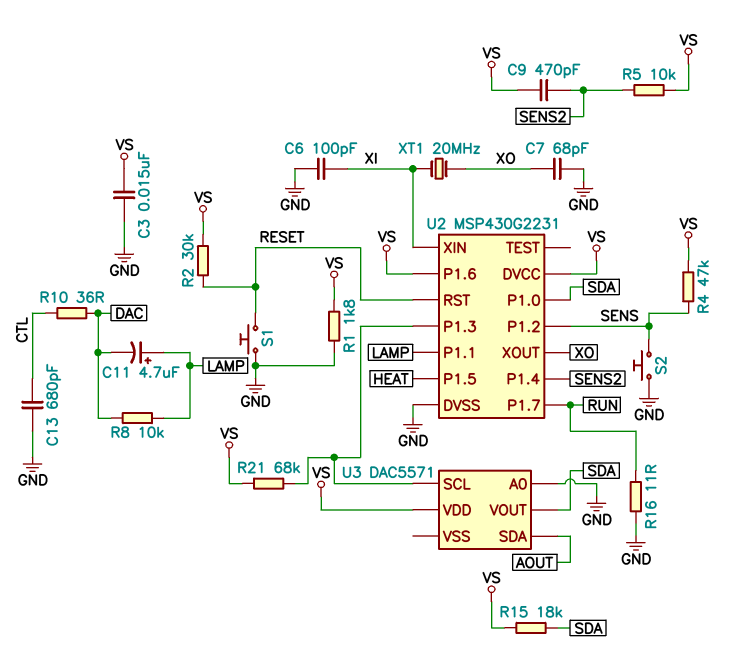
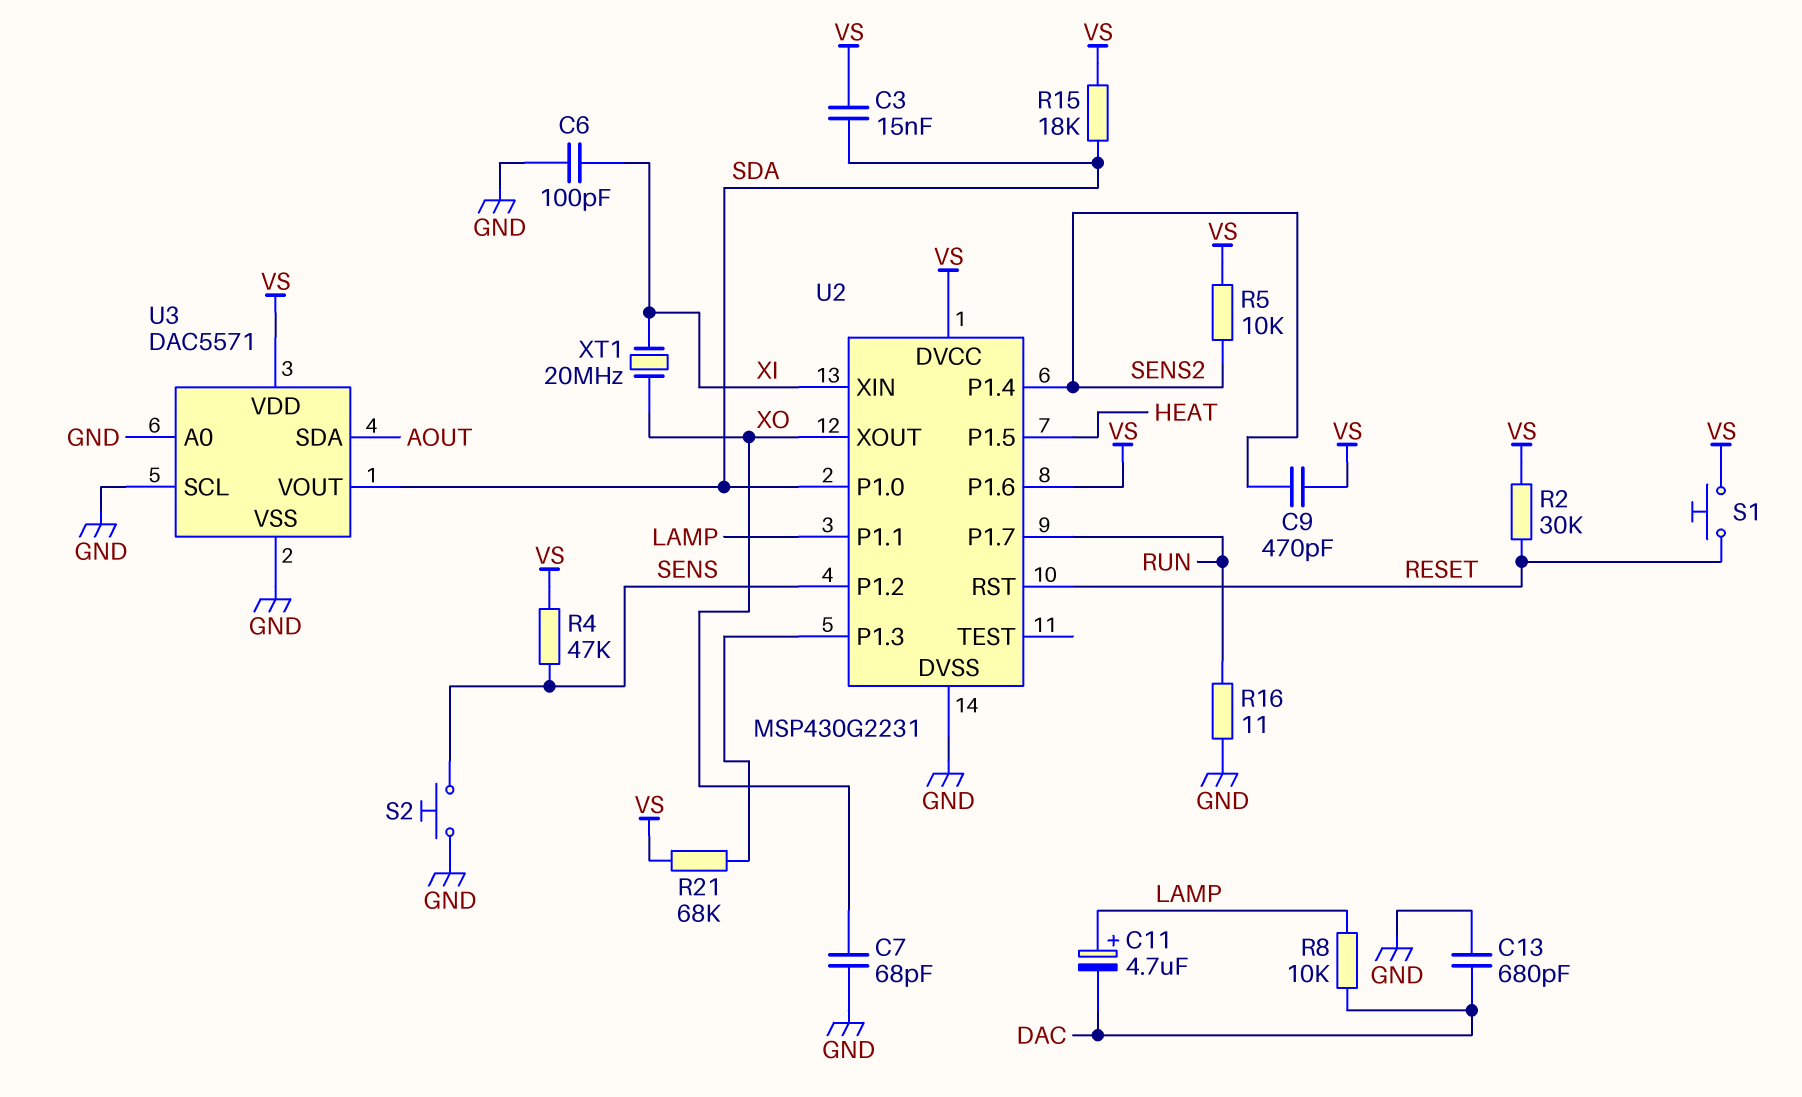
C3: 15nF (GND, VS) -> 15nF (SDA, VS)
C13: 680pF (CTL, GND) -> 680pF (DAC, GND)
R1: 1.8k (GND, VS) -> none
R10: 36 (CTL, DAC) -> none
S1: button (GND, RESET) -> button (RESET, VS)
U3 pin SCL: U2/P1.3 -> GND
U3 pin VSS: none -> GND

